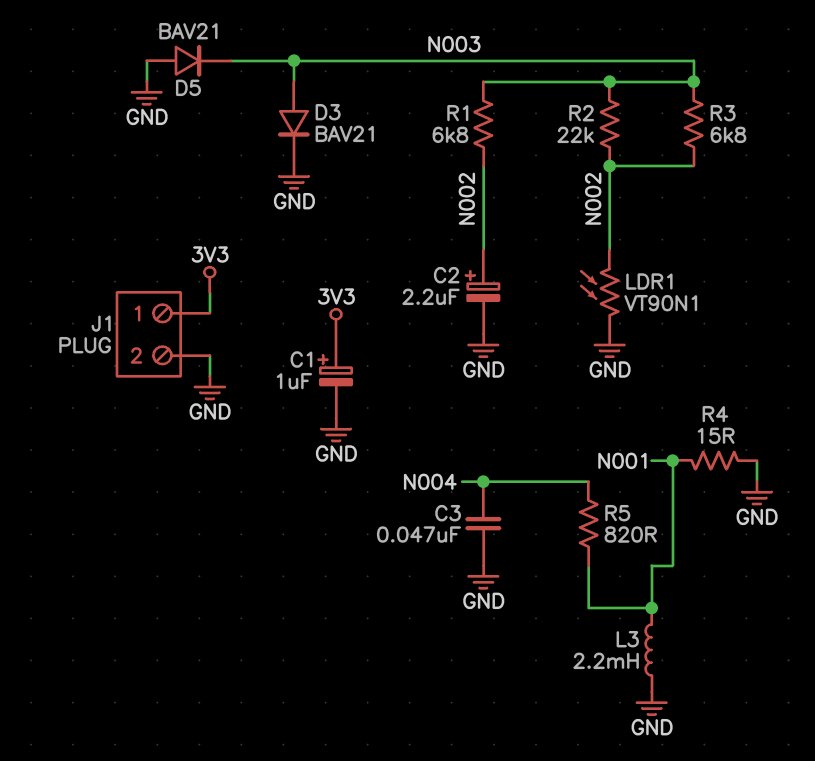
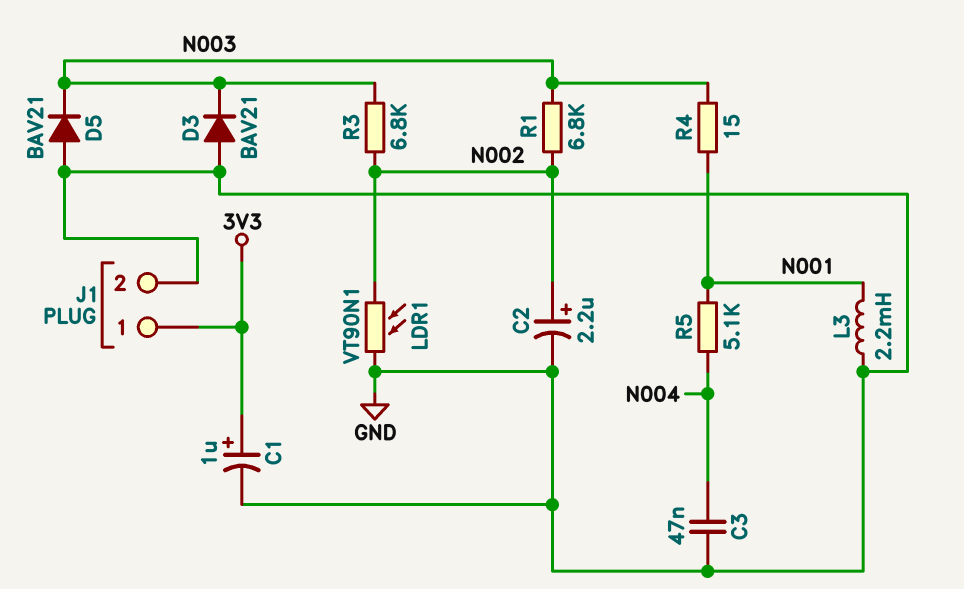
D3: diode BAV21 (A N003, K GND) -> diode BAV21 (A GND, K N003)
R2: 22k (N002, N003) -> none
R4: 15 (GND, N001) -> 15 (N001, N003)
R5: 820 (N001, N004) -> 5.1k (N001, N004)

